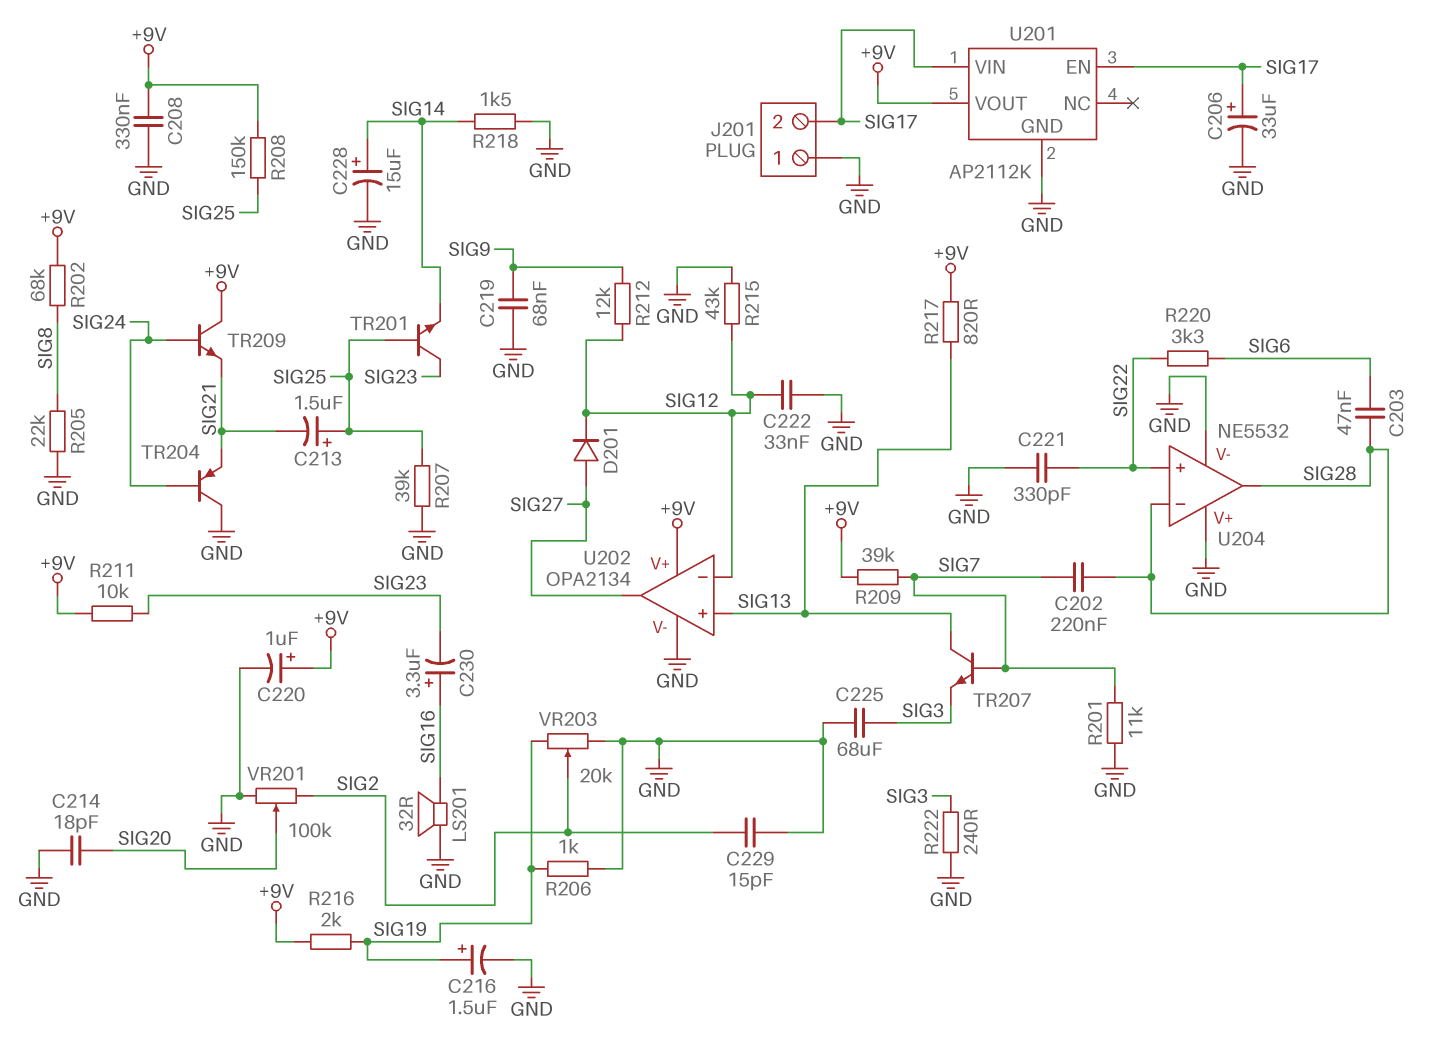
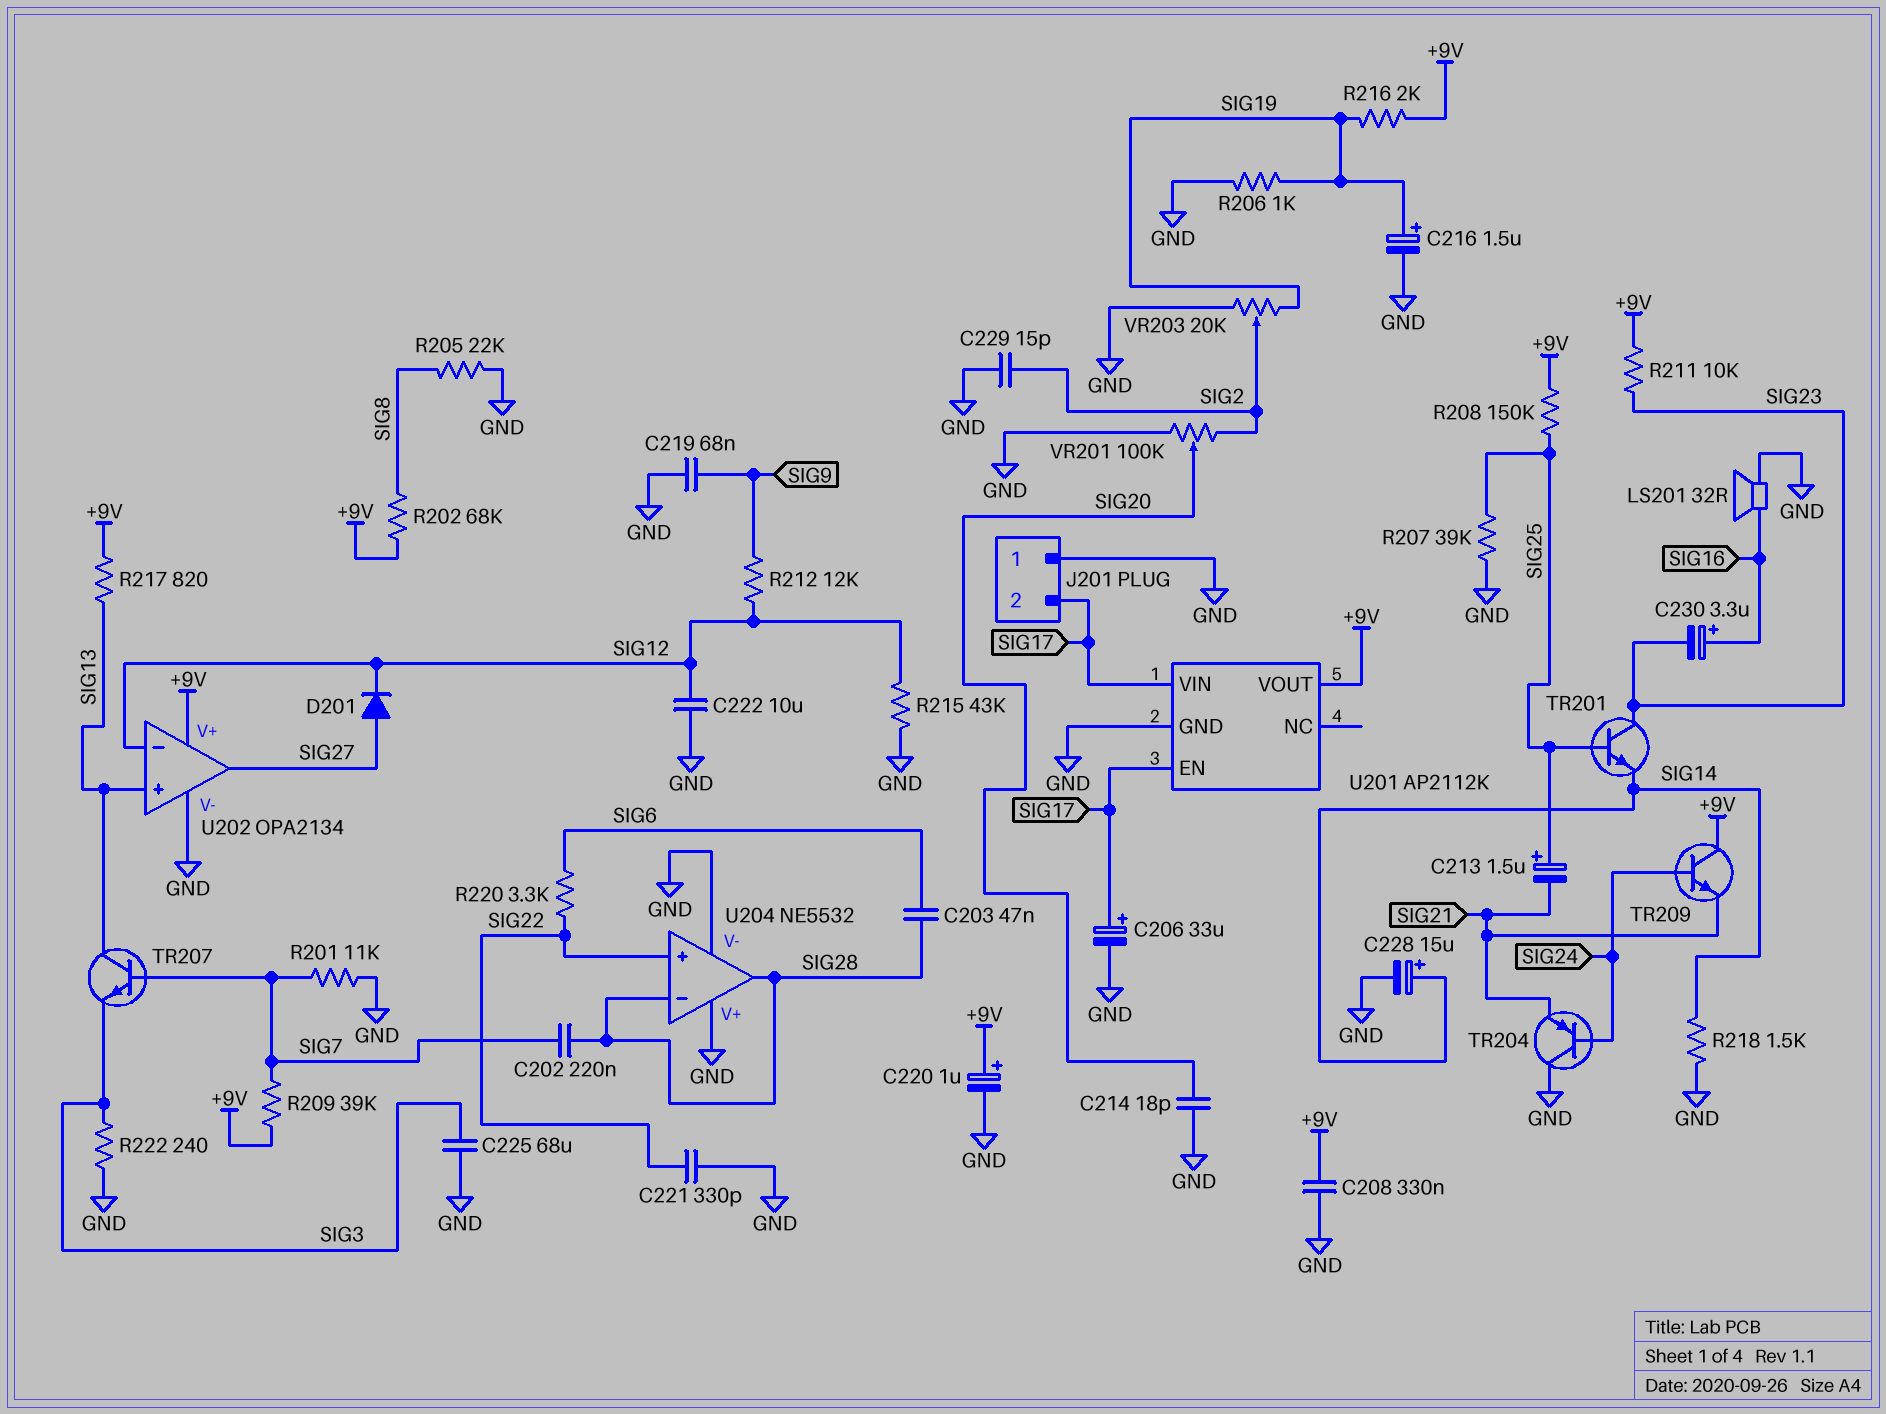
C222: 33nF (GND, SIG12) -> 10uF (GND, SIG12)

